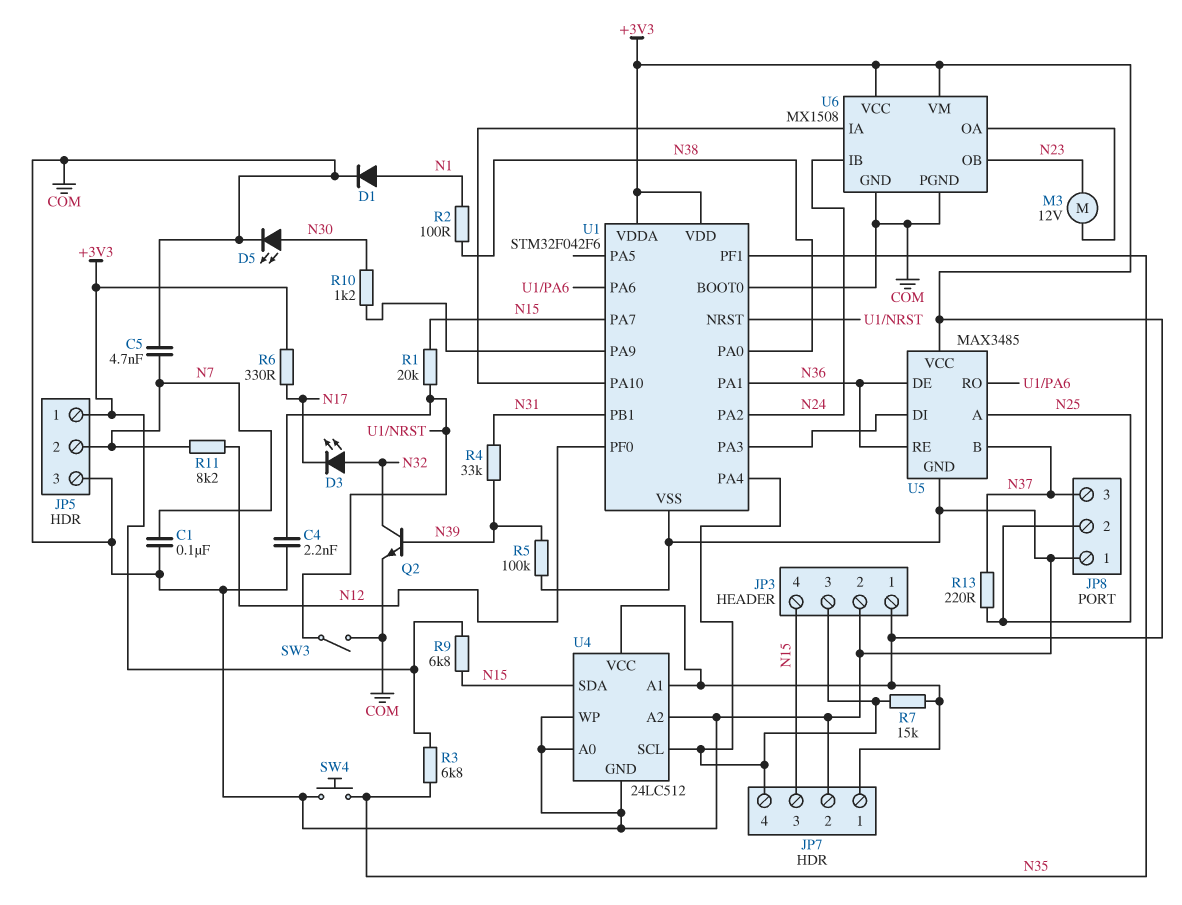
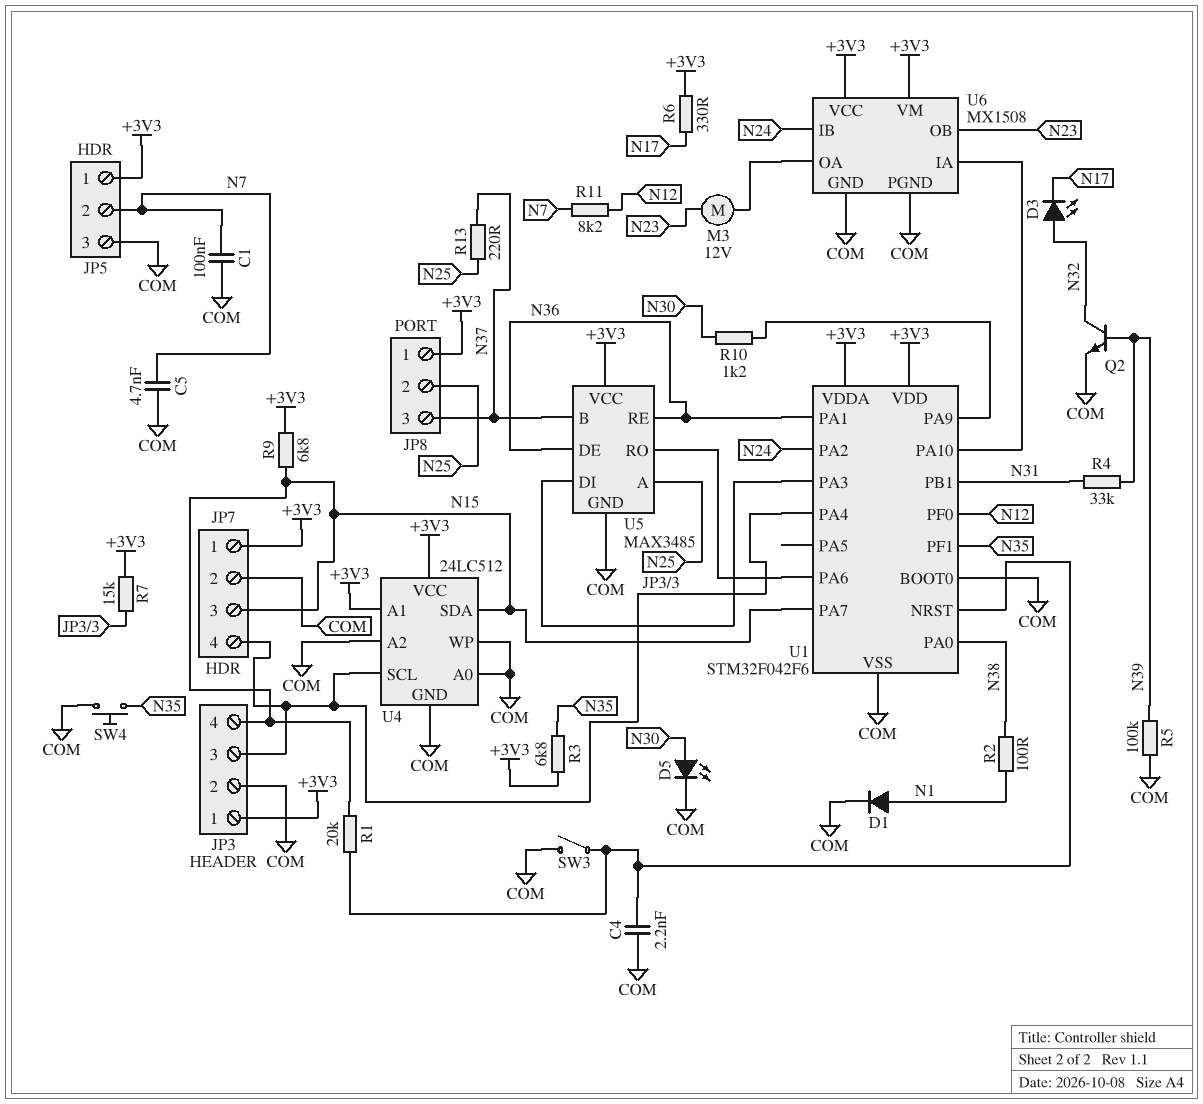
JP8 pin 1: COM -> +3V3

